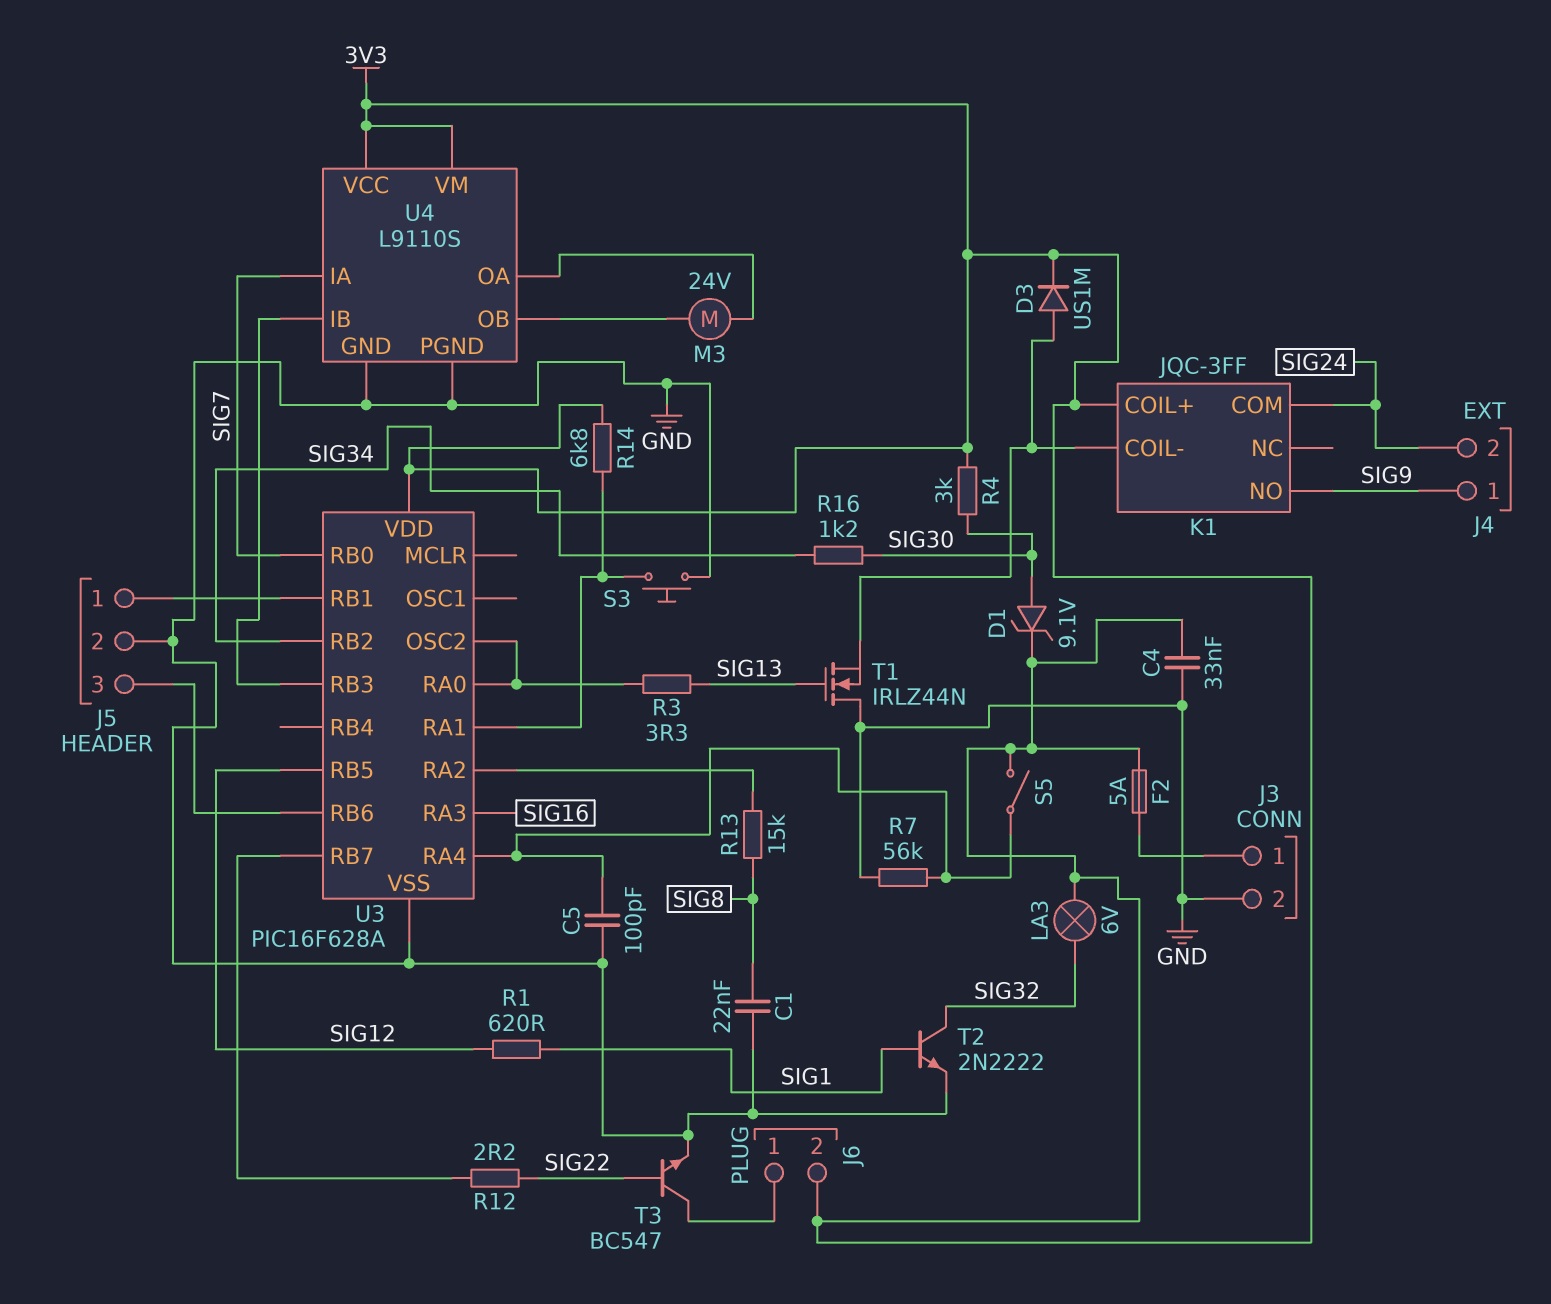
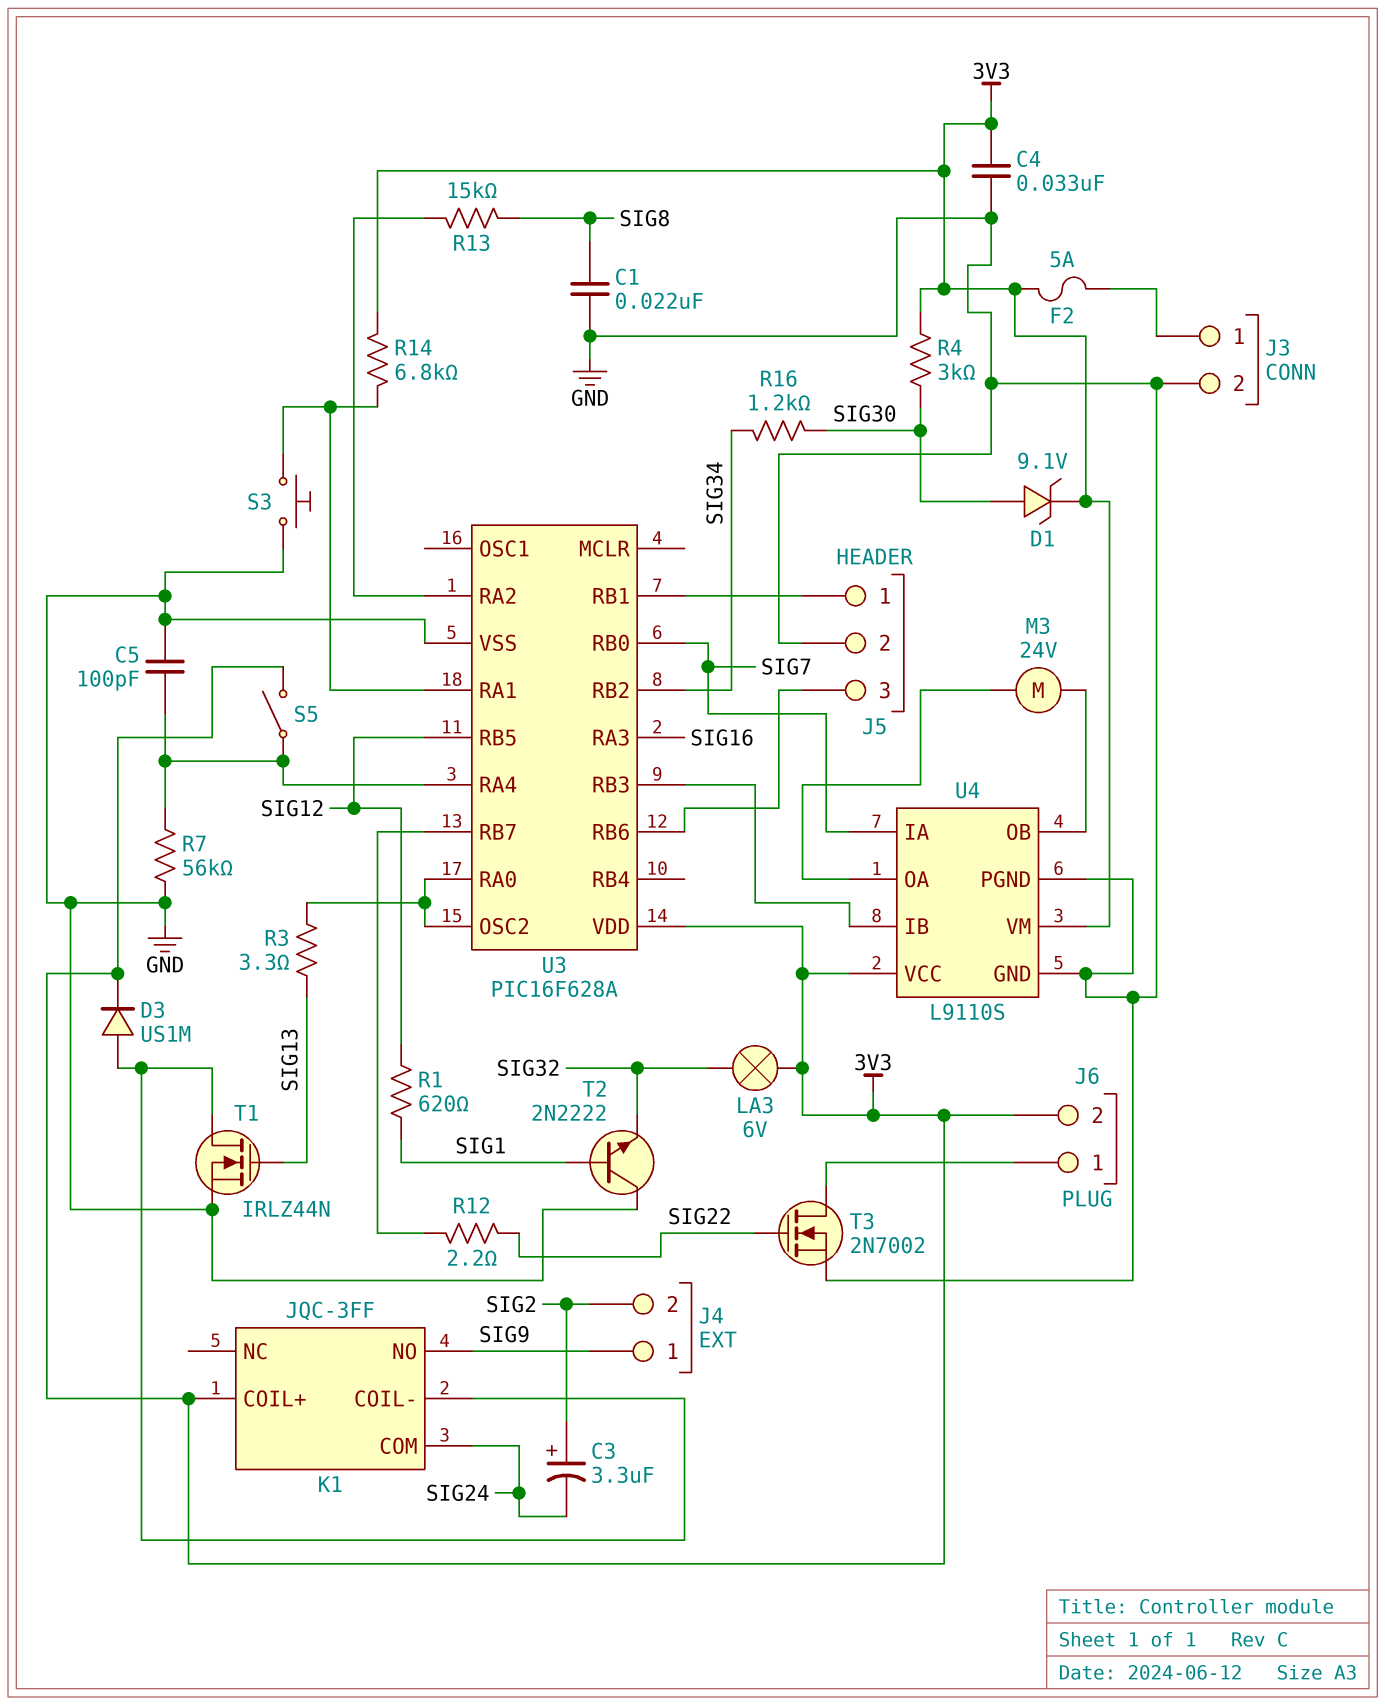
C3: none -> 3.3uF (plus SIG2, minus SIG24)
J4 pin 2: SIG24 -> SIG2
T1: NMOS IRLZ44N (G SIG13, D GND, S K1/COIL-) -> NMOS IRLZ44N (G SIG13, D K1/COIL-, S GND)
T2: NPN 2N2222 (B SIG1, C SIG32, E GND) -> NPN 2N2222 (B SIG1, C GND, E SIG32)
T3: NPN BC547 (B SIG22, C J6/1, E GND) -> NMOS 2N7002 (G SIG22, D J6/1, S GND)

